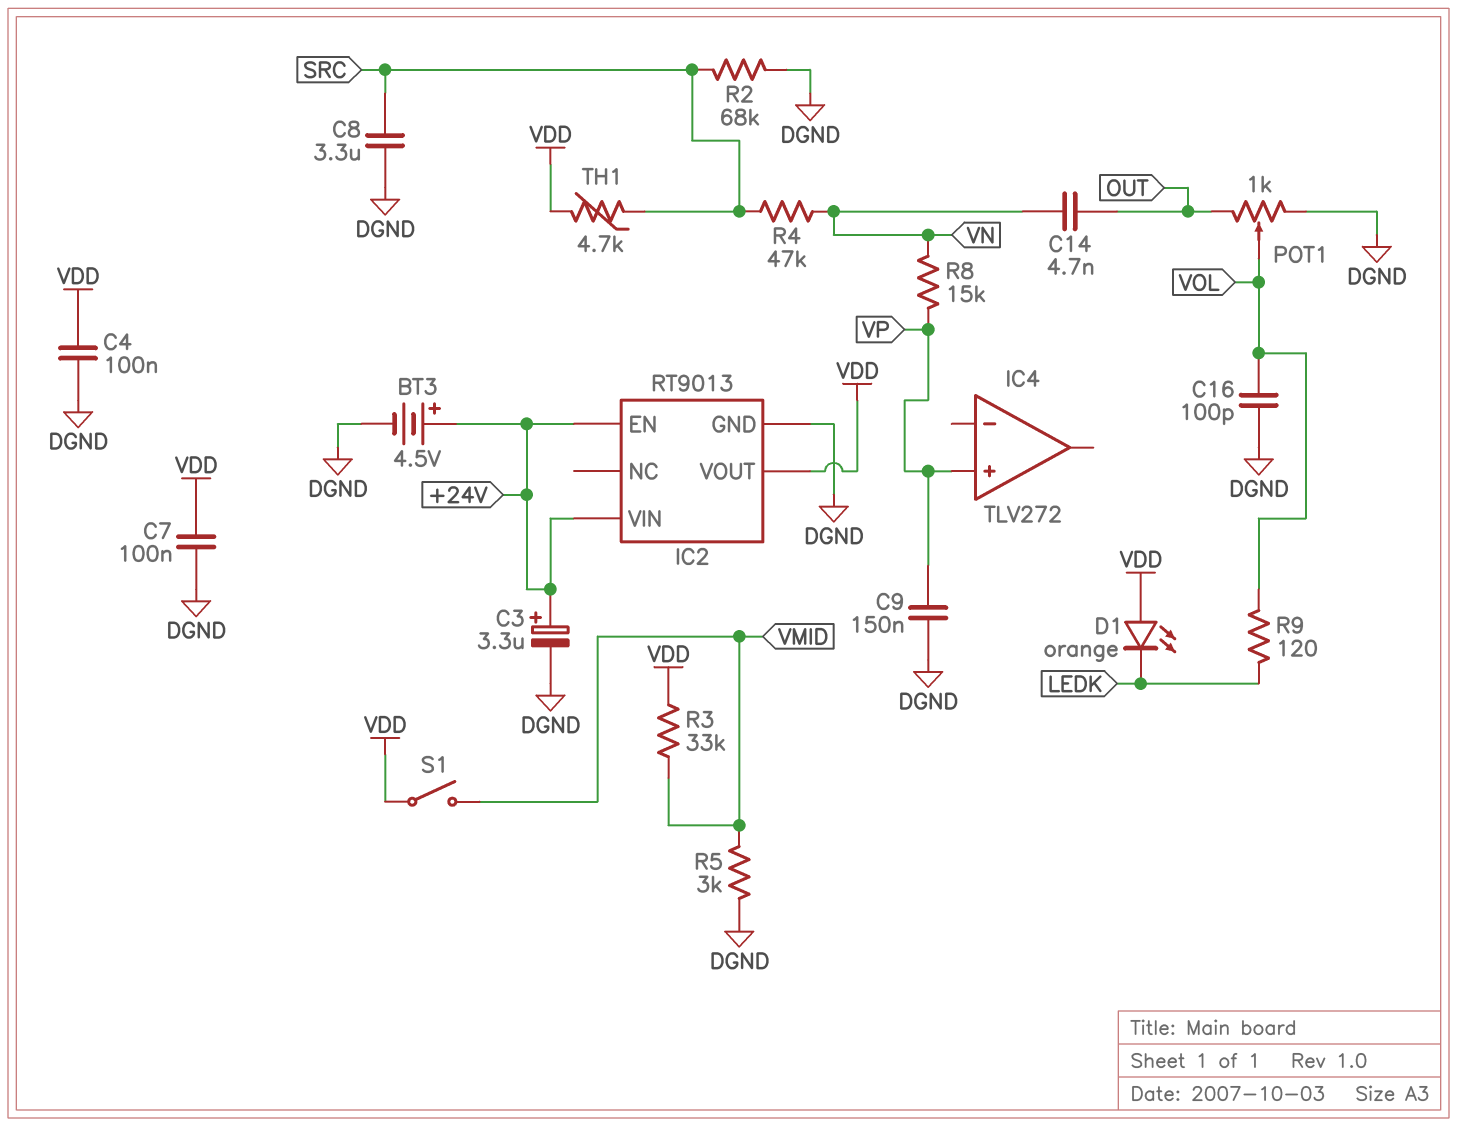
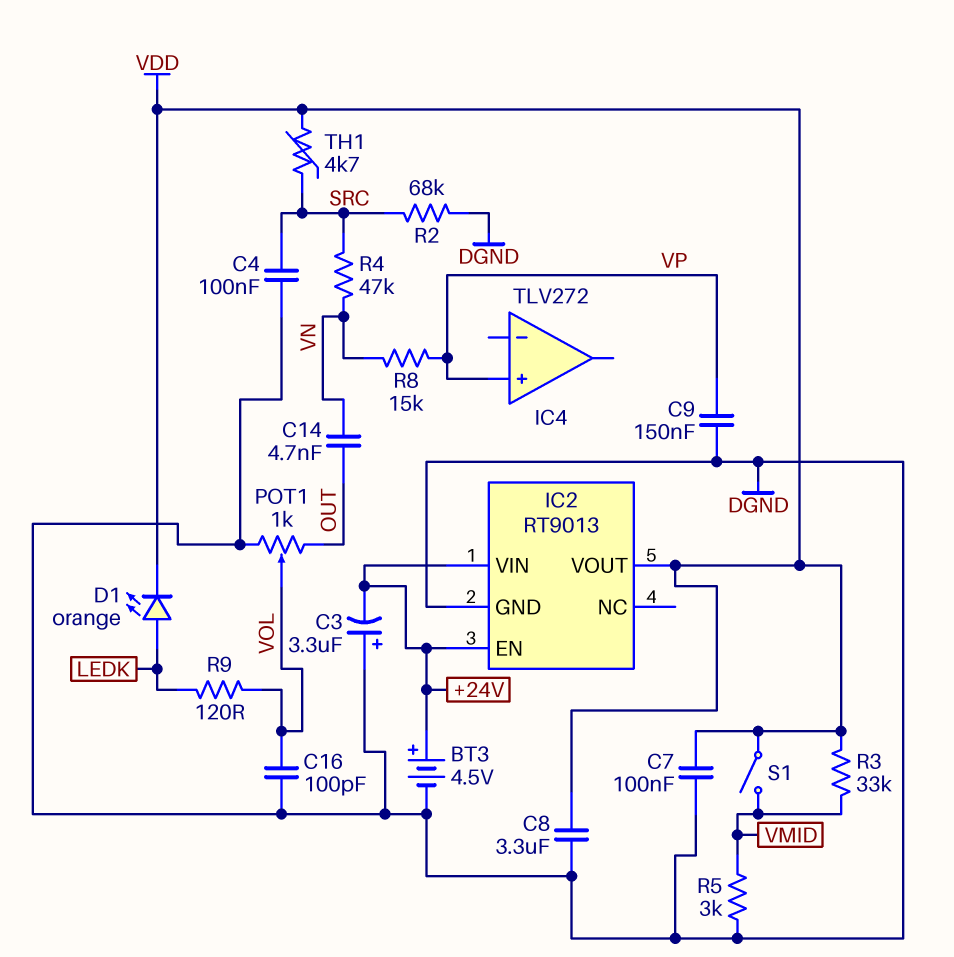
C3: 3.3uF (plus +24V, minus DGND) -> 3.3uF (plus DGND, minus +24V)
C4: 100nF (DGND, VDD) -> 100nF (DGND, SRC)
C8: 3.3uF (DGND, SRC) -> 3.3uF (DGND, VDD)
D1: LED orange (A VDD, K LEDK) -> LED orange (A LEDK, K VDD)

